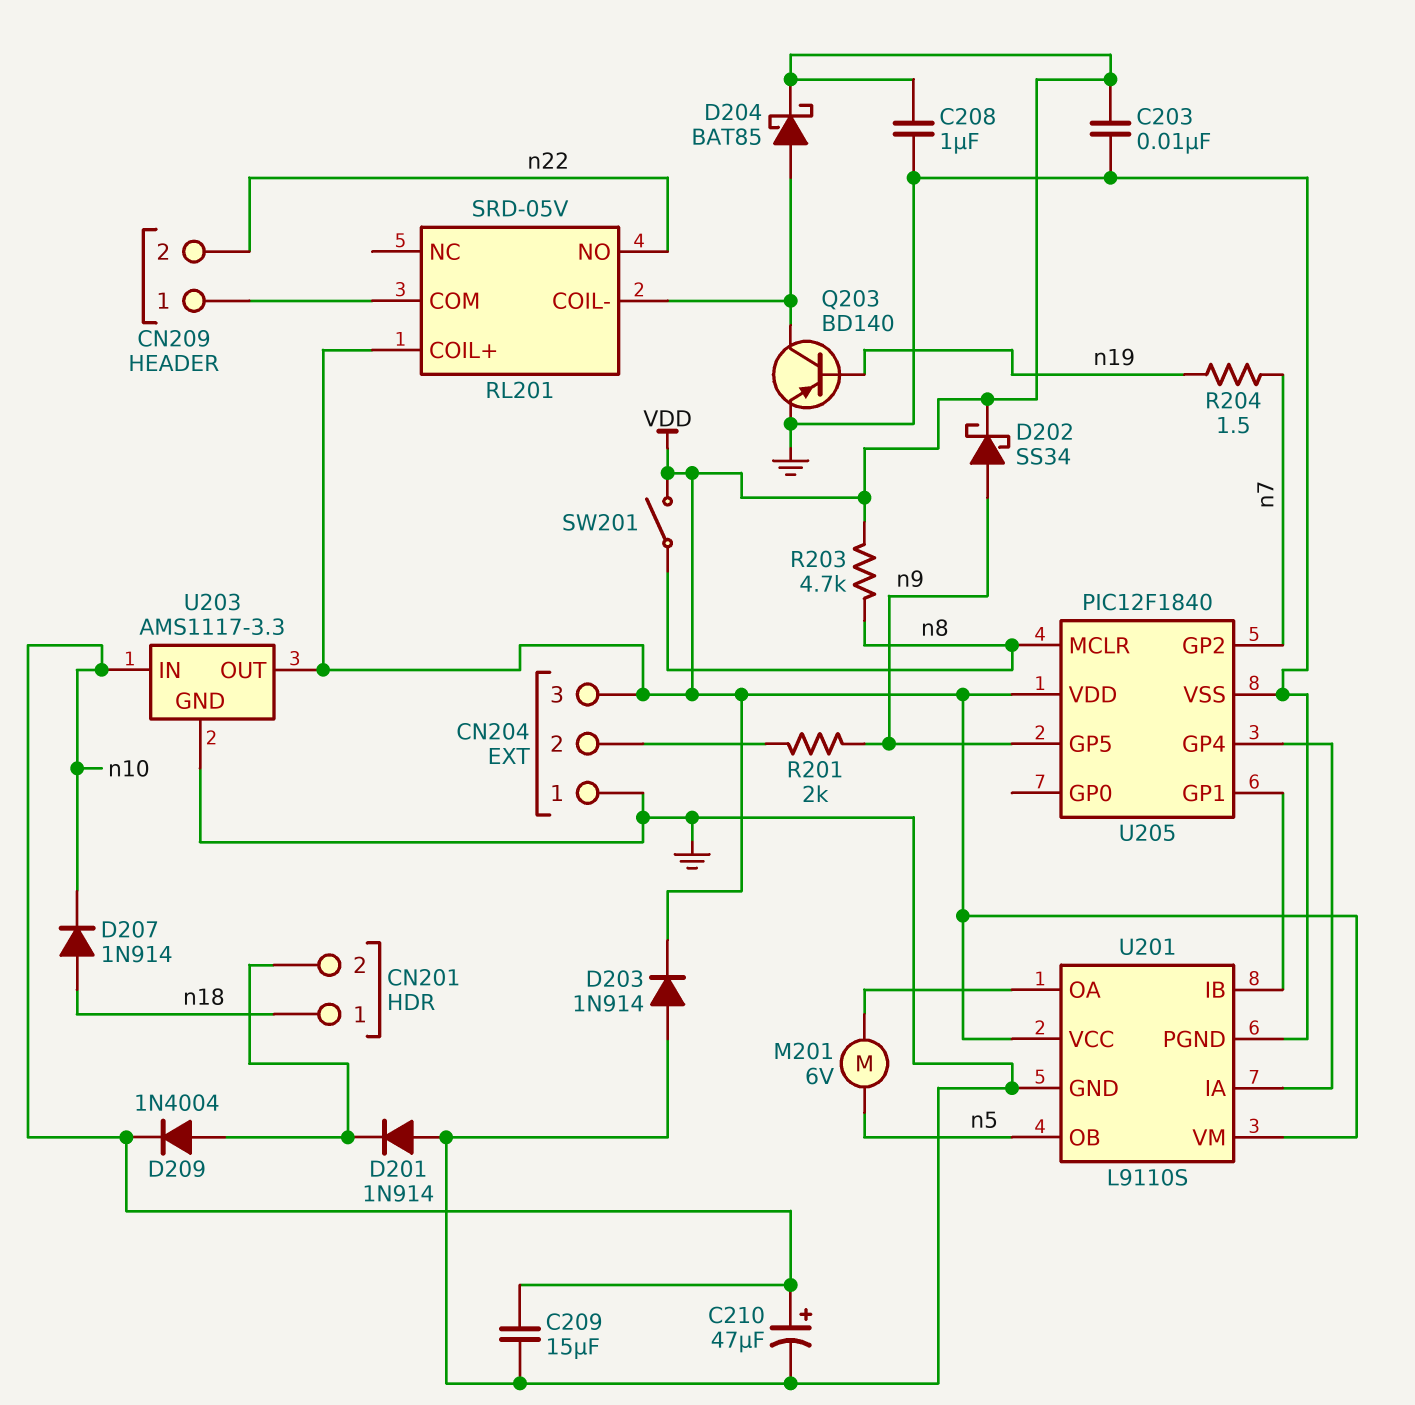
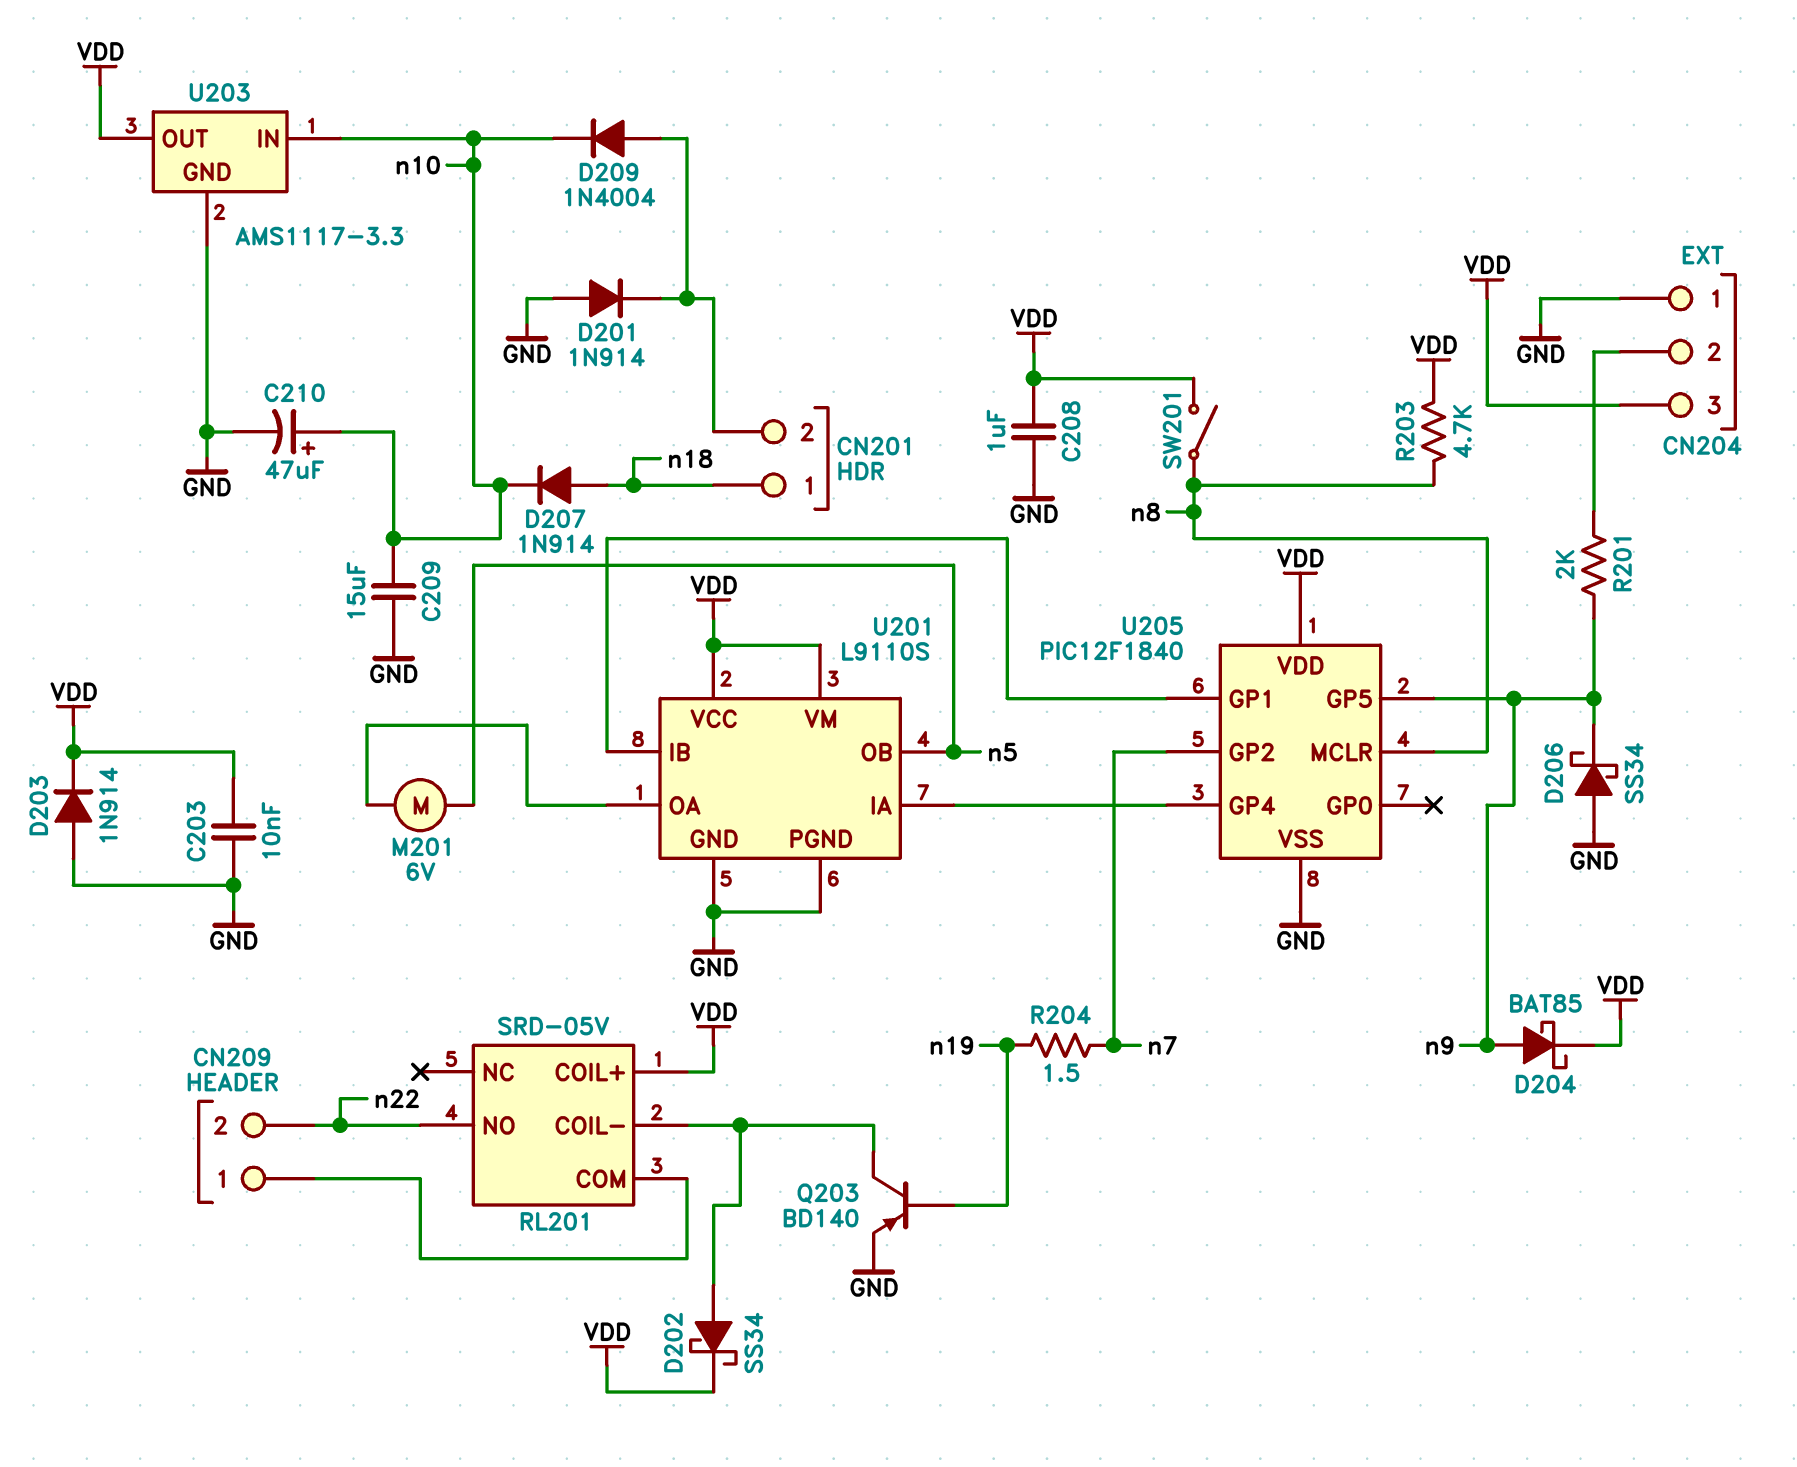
D202: schottky SS34 (A n9, K VDD) -> schottky SS34 (A RL201/COIL-, K VDD)
D204: schottky BAT85 (A RL201/COIL-, K VDD) -> schottky BAT85 (A n9, K VDD)
D206: none -> schottky SS34 (A GND, K n9)

